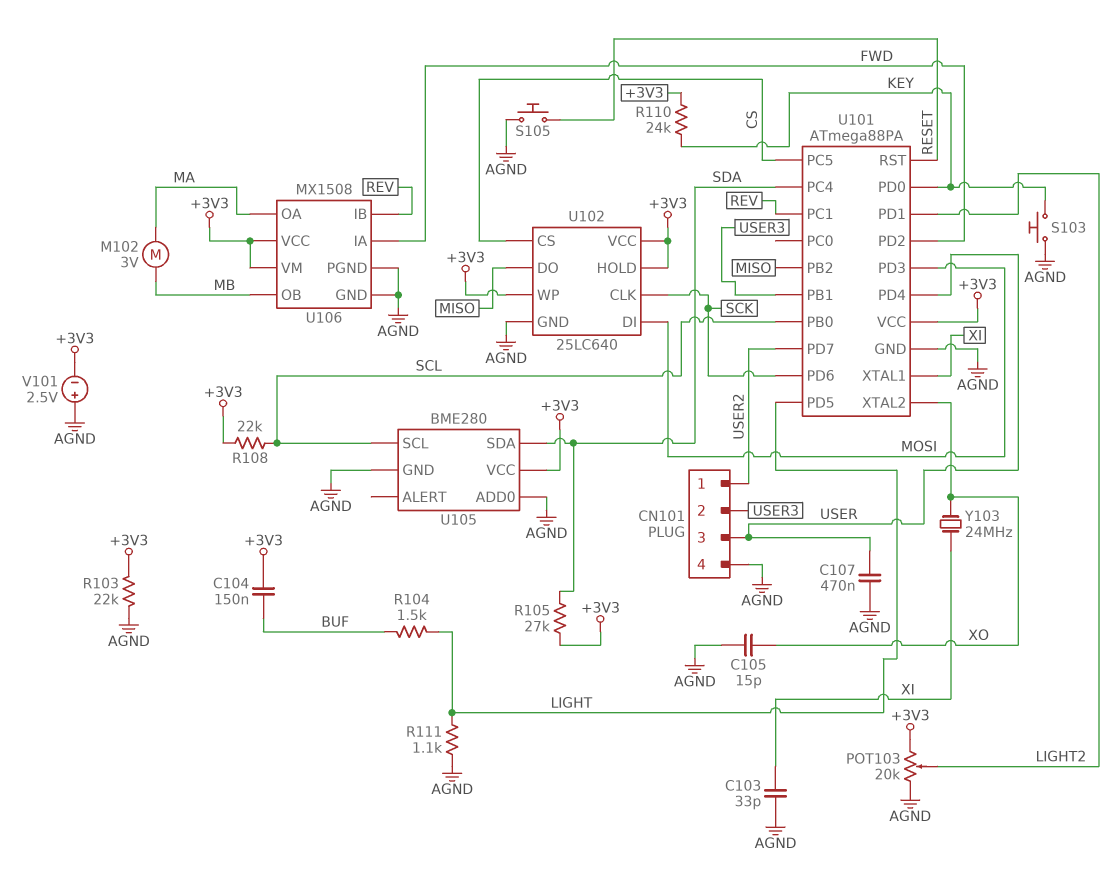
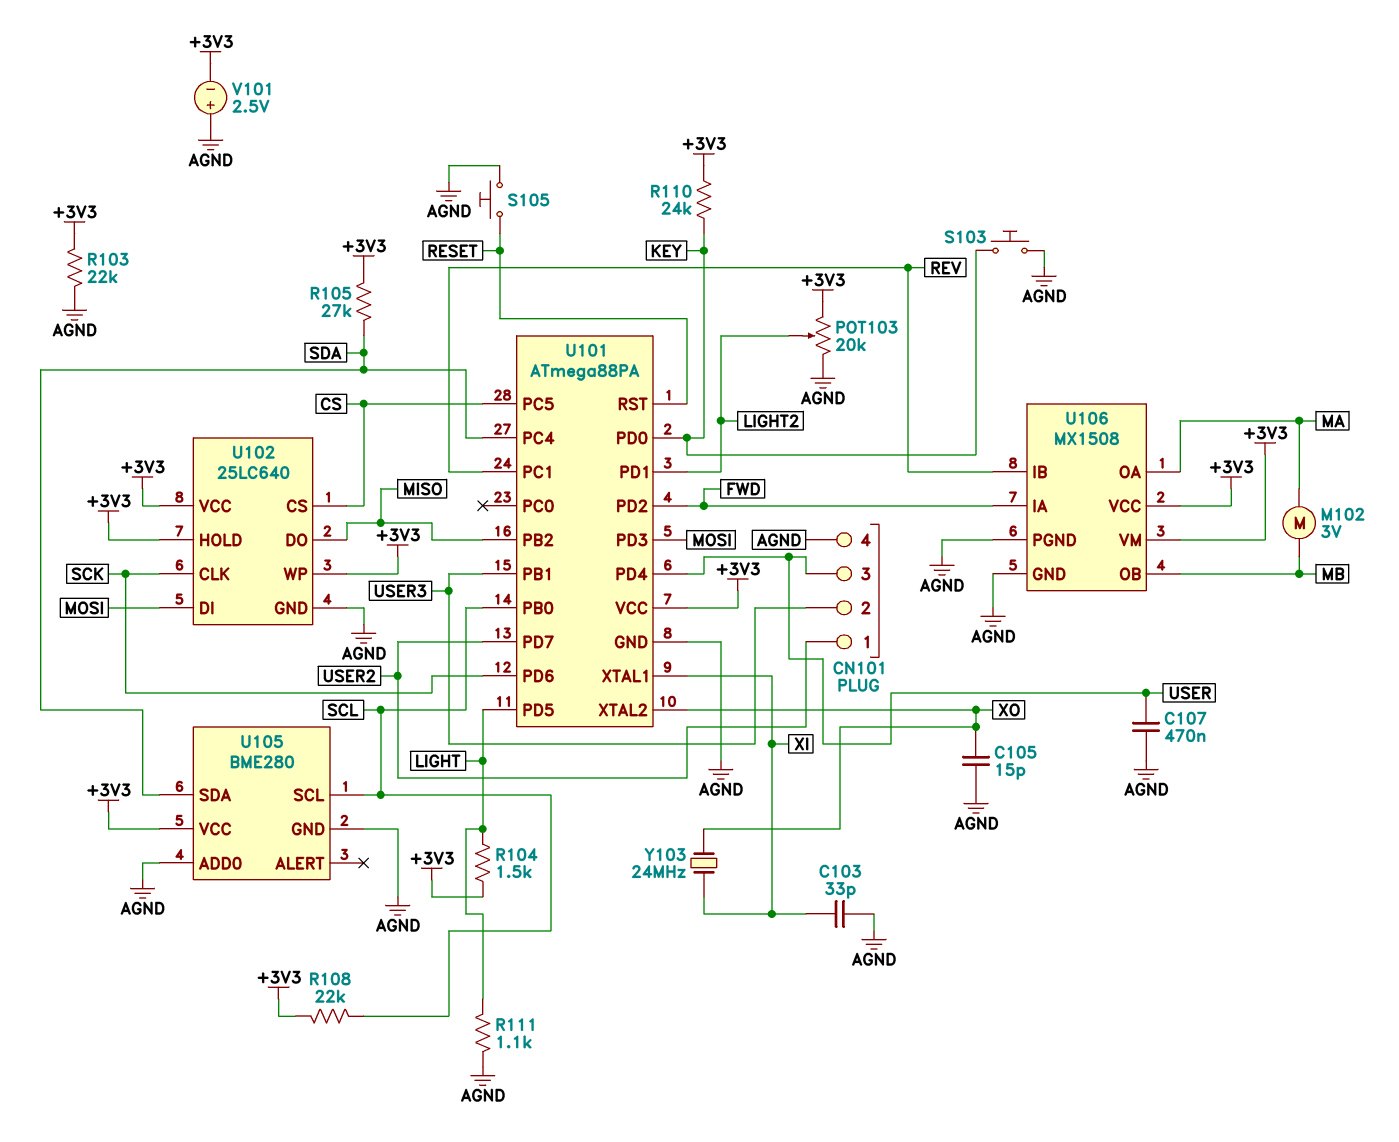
C104: 150nF (+3V3, BUF) -> none
R104: 1.5k (BUF, LIGHT) -> 1.5k (+3V3, LIGHT)

